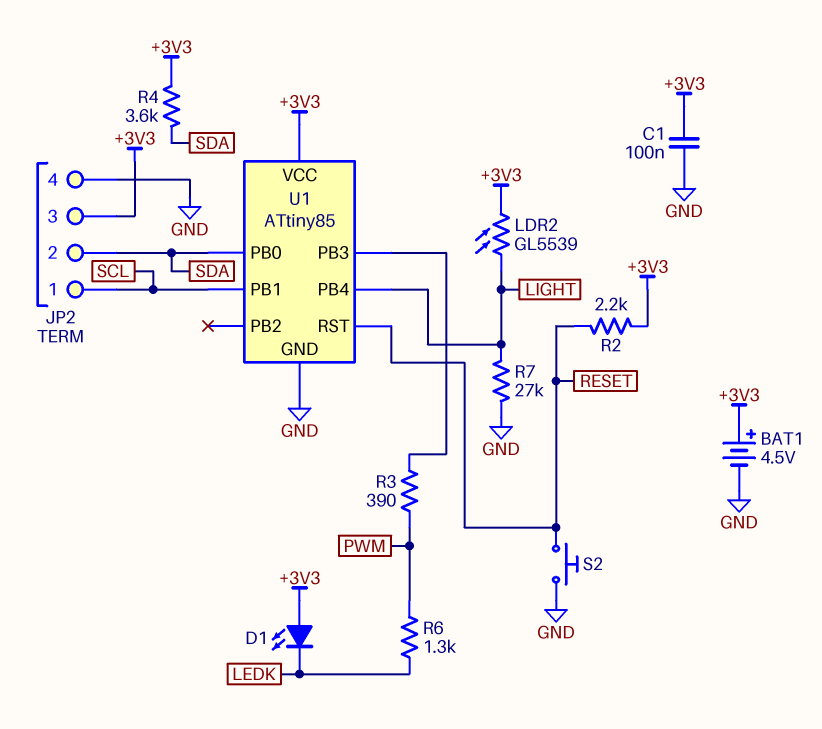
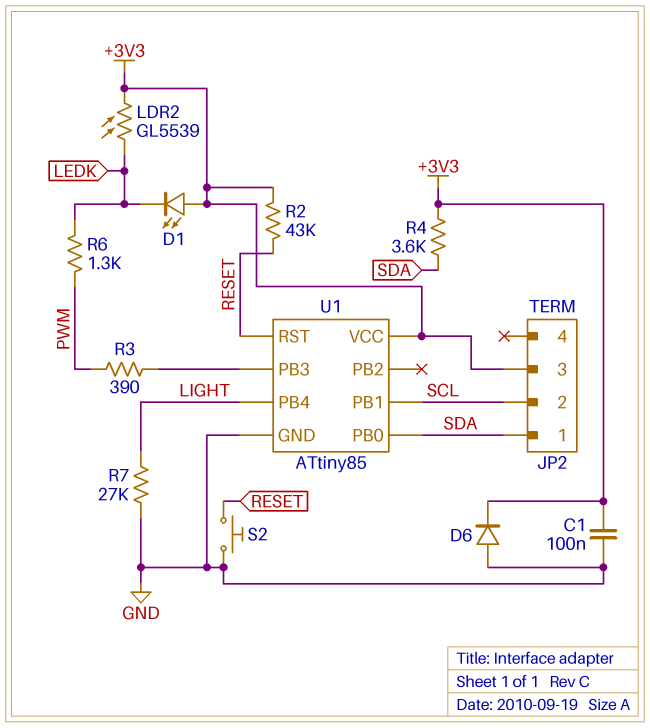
BAT1: 4.5V (plus +3V3, minus GND) -> none
D6: none -> diode (A GND, K +3V3)
JP2 pin 1: SCL -> SDA
JP2 pin 2: SDA -> SCL
JP2 pin 4: GND -> none
LDR2: GL5539 (+3V3, LIGHT) -> GL5539 (+3V3, LEDK)
R2: 2.2k (+3V3, RESET) -> 43k (+3V3, RESET)

